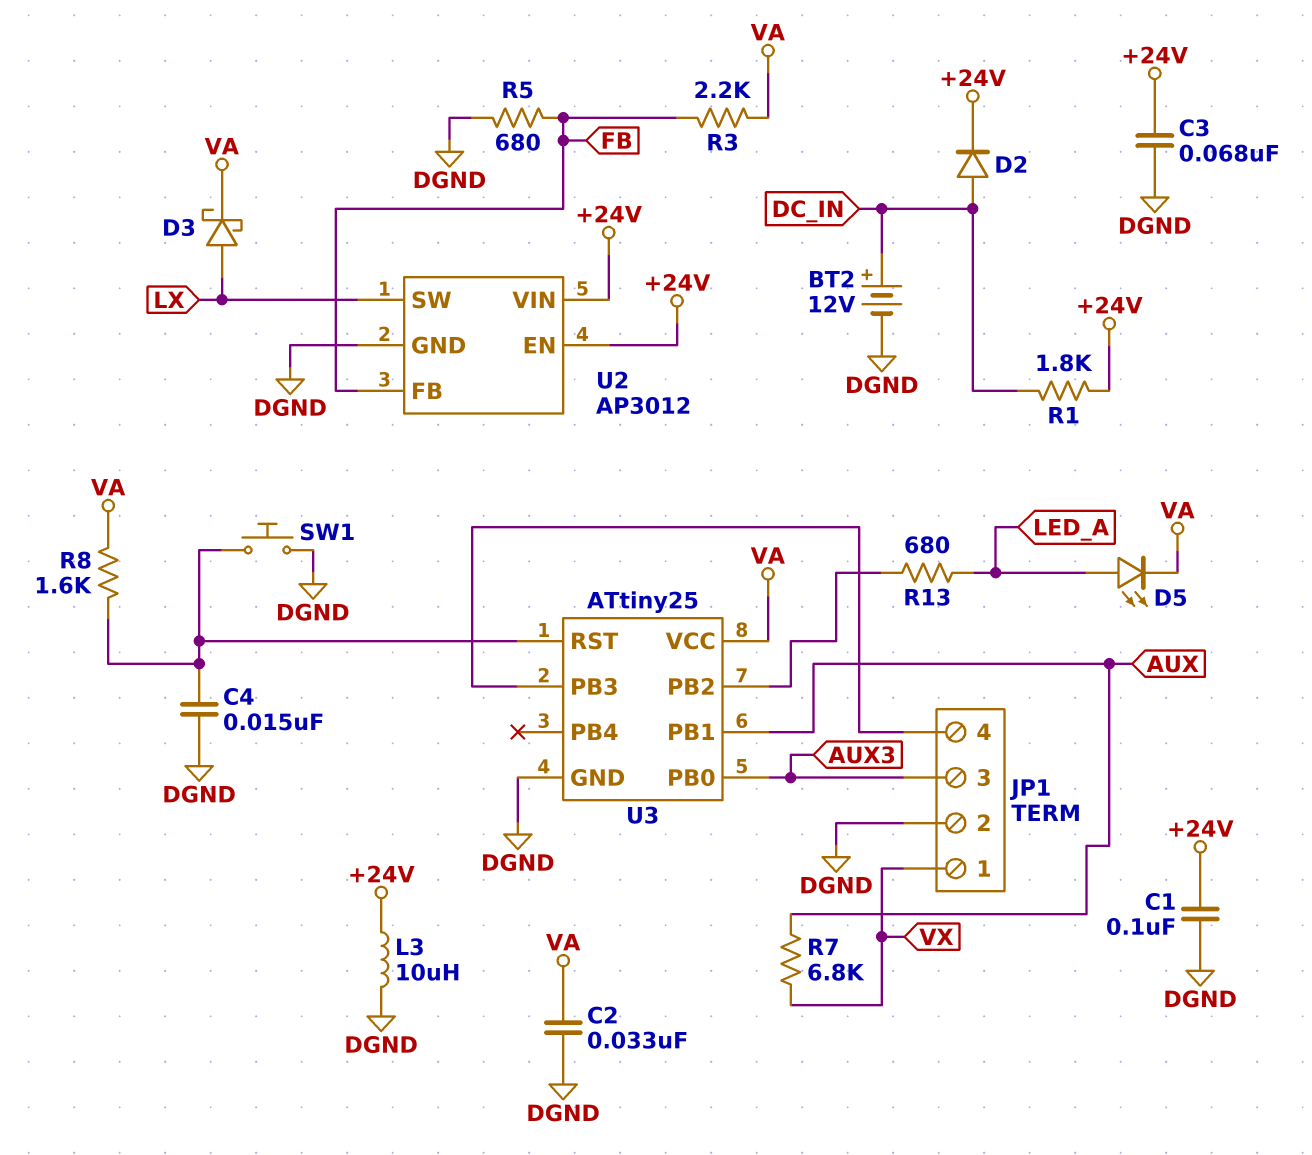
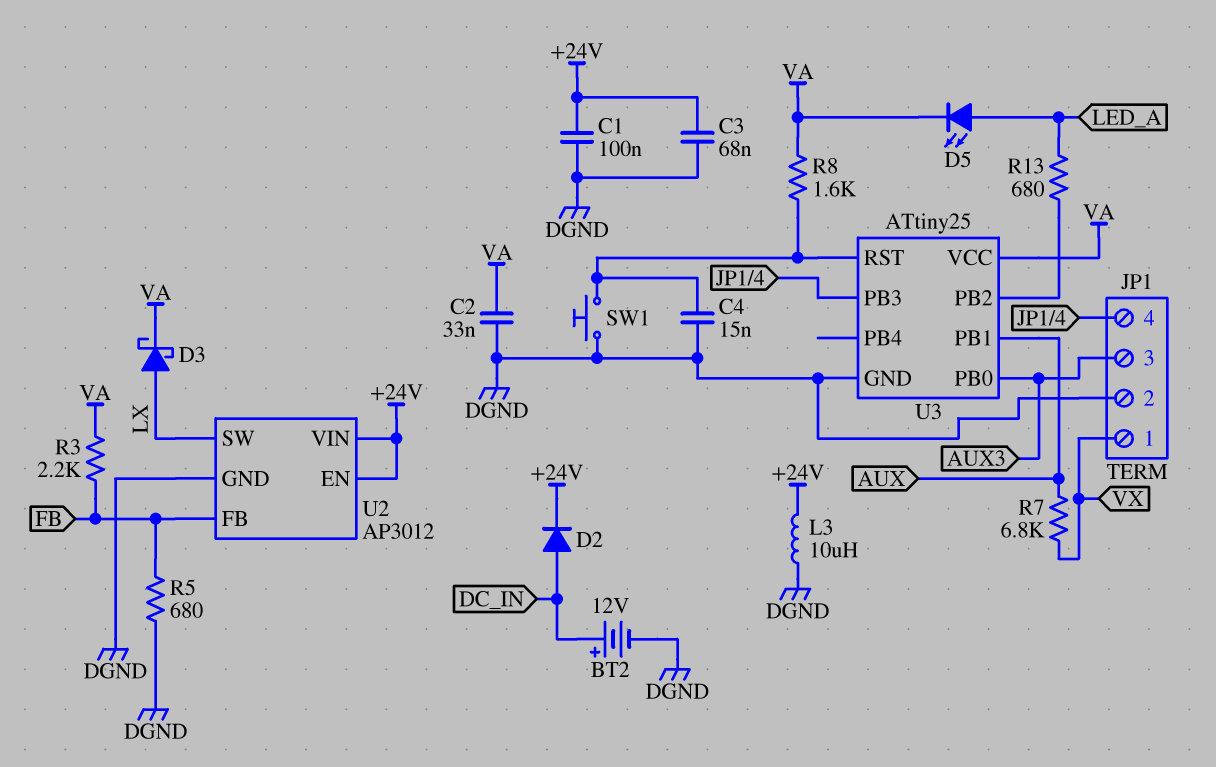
R1: 1.8k (+24V, DC_IN) -> none

